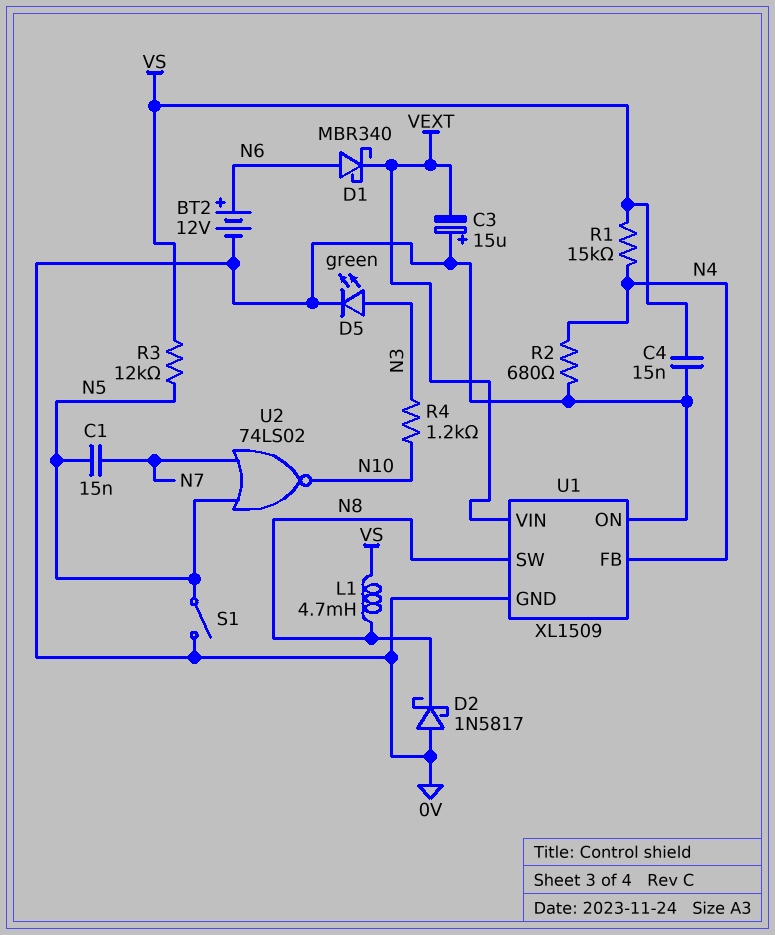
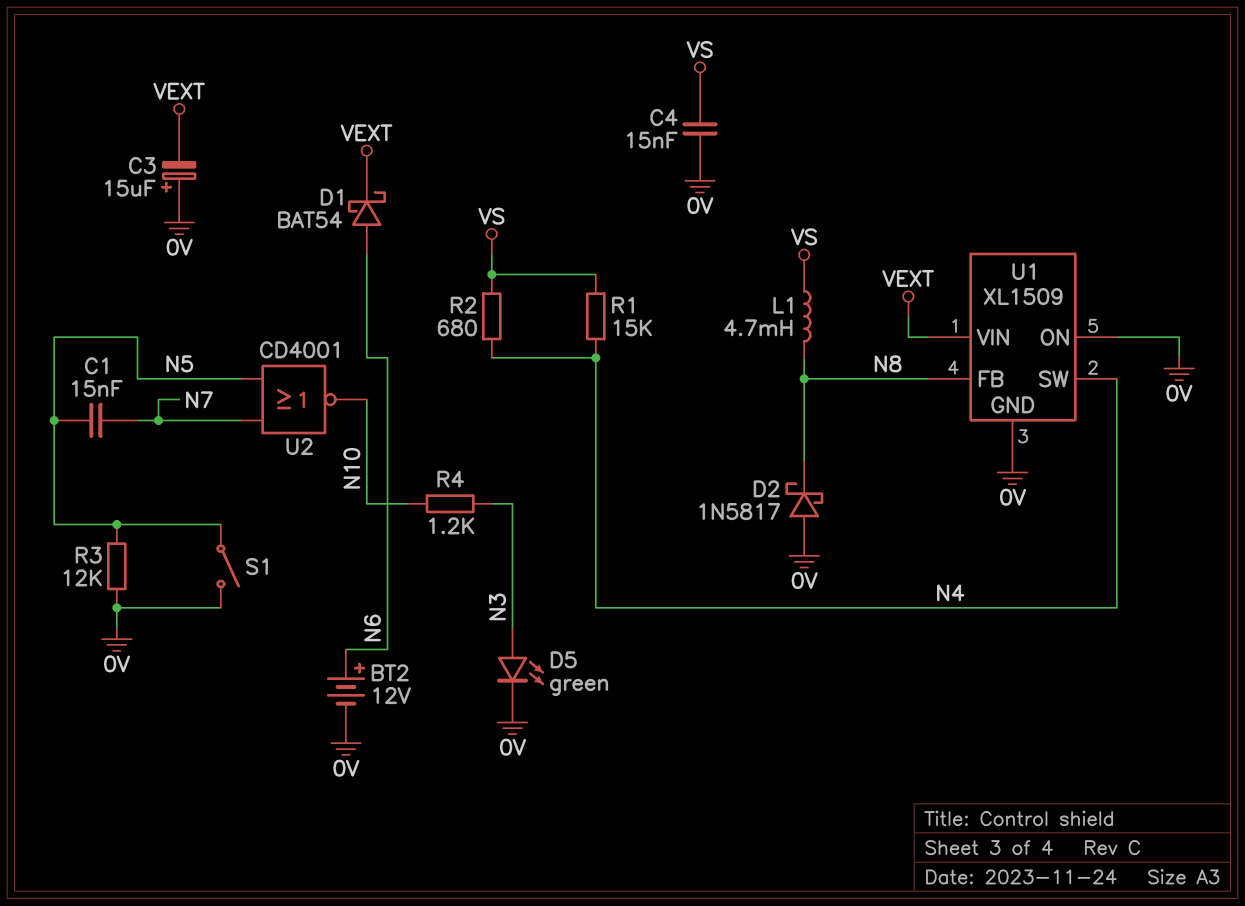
D1: schottky MBR340 (A N6, K VEXT) -> schottky BAT54 (A N6, K VEXT)
R2: 680 (0V, N4) -> 680 (N4, VS)
R3: 12k (N5, VS) -> 12k (0V, N5)
U1 pin FB: N4 -> N8
U1 pin SW: N8 -> N4
U2: NOR 74LS02 (in N5, in N7, out N10) -> NOR CD4001 (in N5, in N7, out N10)

